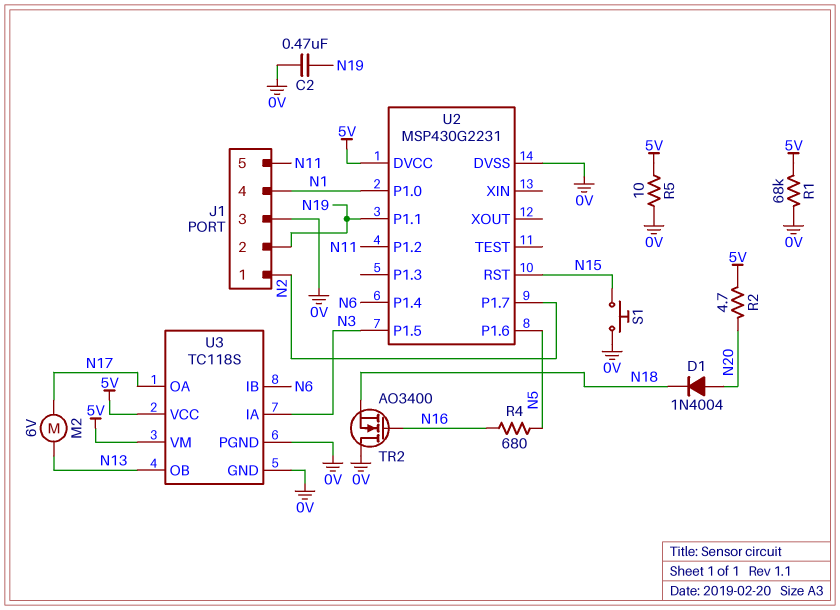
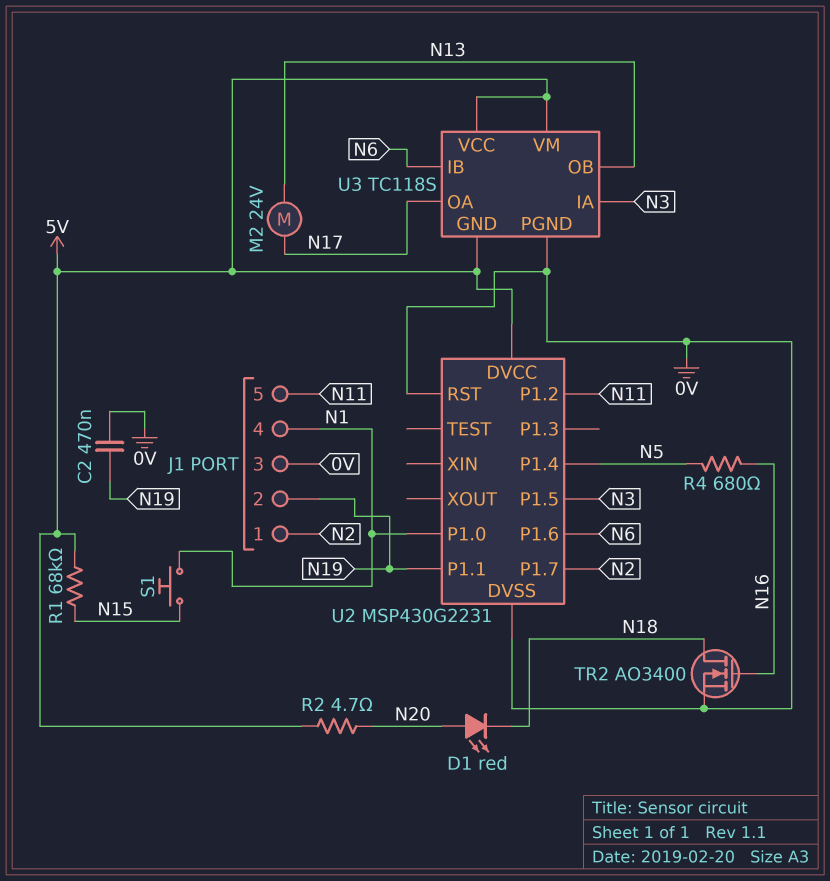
D1: diode 1N4004 (A N20, K N18) -> LED red (A N20, K N18)
M2: motor 6V (N13, N17) -> motor 24V (N13, N17)
R1: 68k (0V, 5V) -> 68k (5V, N15)
R5: 10 (0V, 5V) -> none
S1: button (0V, N15) -> button (N1, N15)
TR2: NMOS AO3400 (G N16, D 0V, S N18) -> NMOS AO3400 (G N16, D N18, S 0V)
U2 pin P1.4: N6 -> N5
U2 pin P1.6: N5 -> N6
U2 pin RST: N15 -> 0V
U3 pin GND: 0V -> 5V

